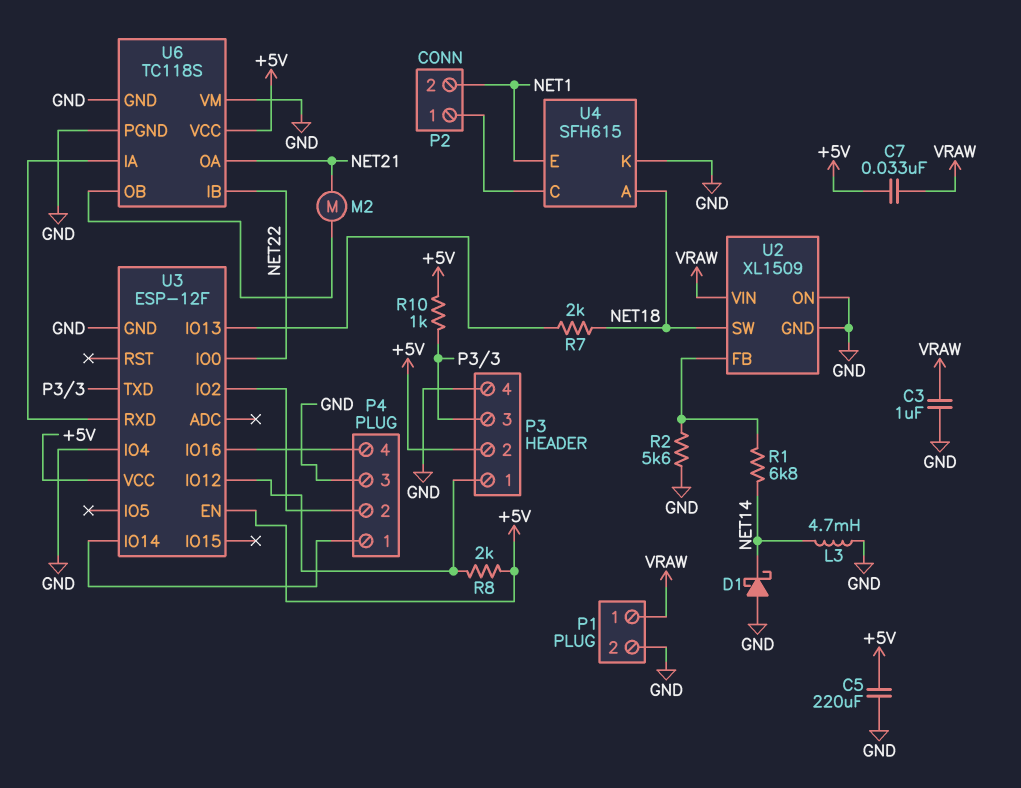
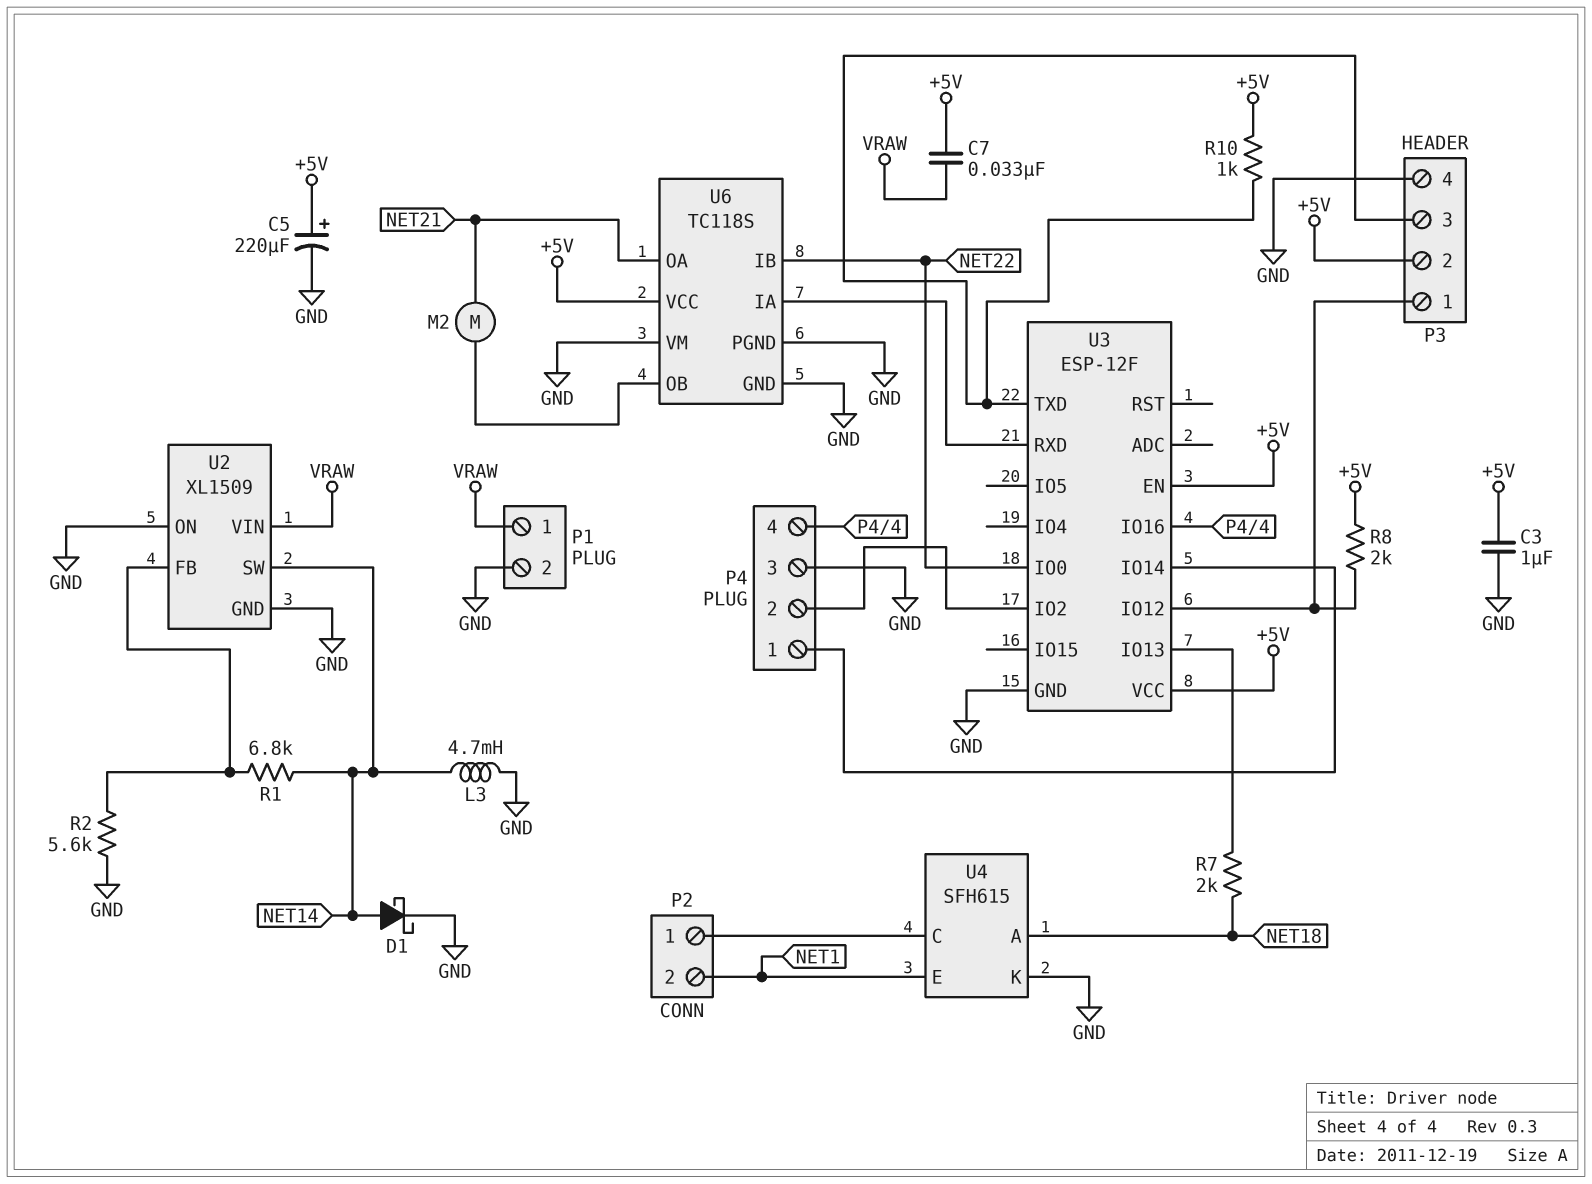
C3: 1uF (GND, VRAW) -> 1uF (+5V, GND)
C5: 220uF (+5V, GND) -> 220uF (plus +5V, minus GND)
D1: schottky (A GND, K NET14) -> schottky (A NET14, K GND)
U2 pin SW: NET18 -> NET14
U3 pin IO4: GND -> none

